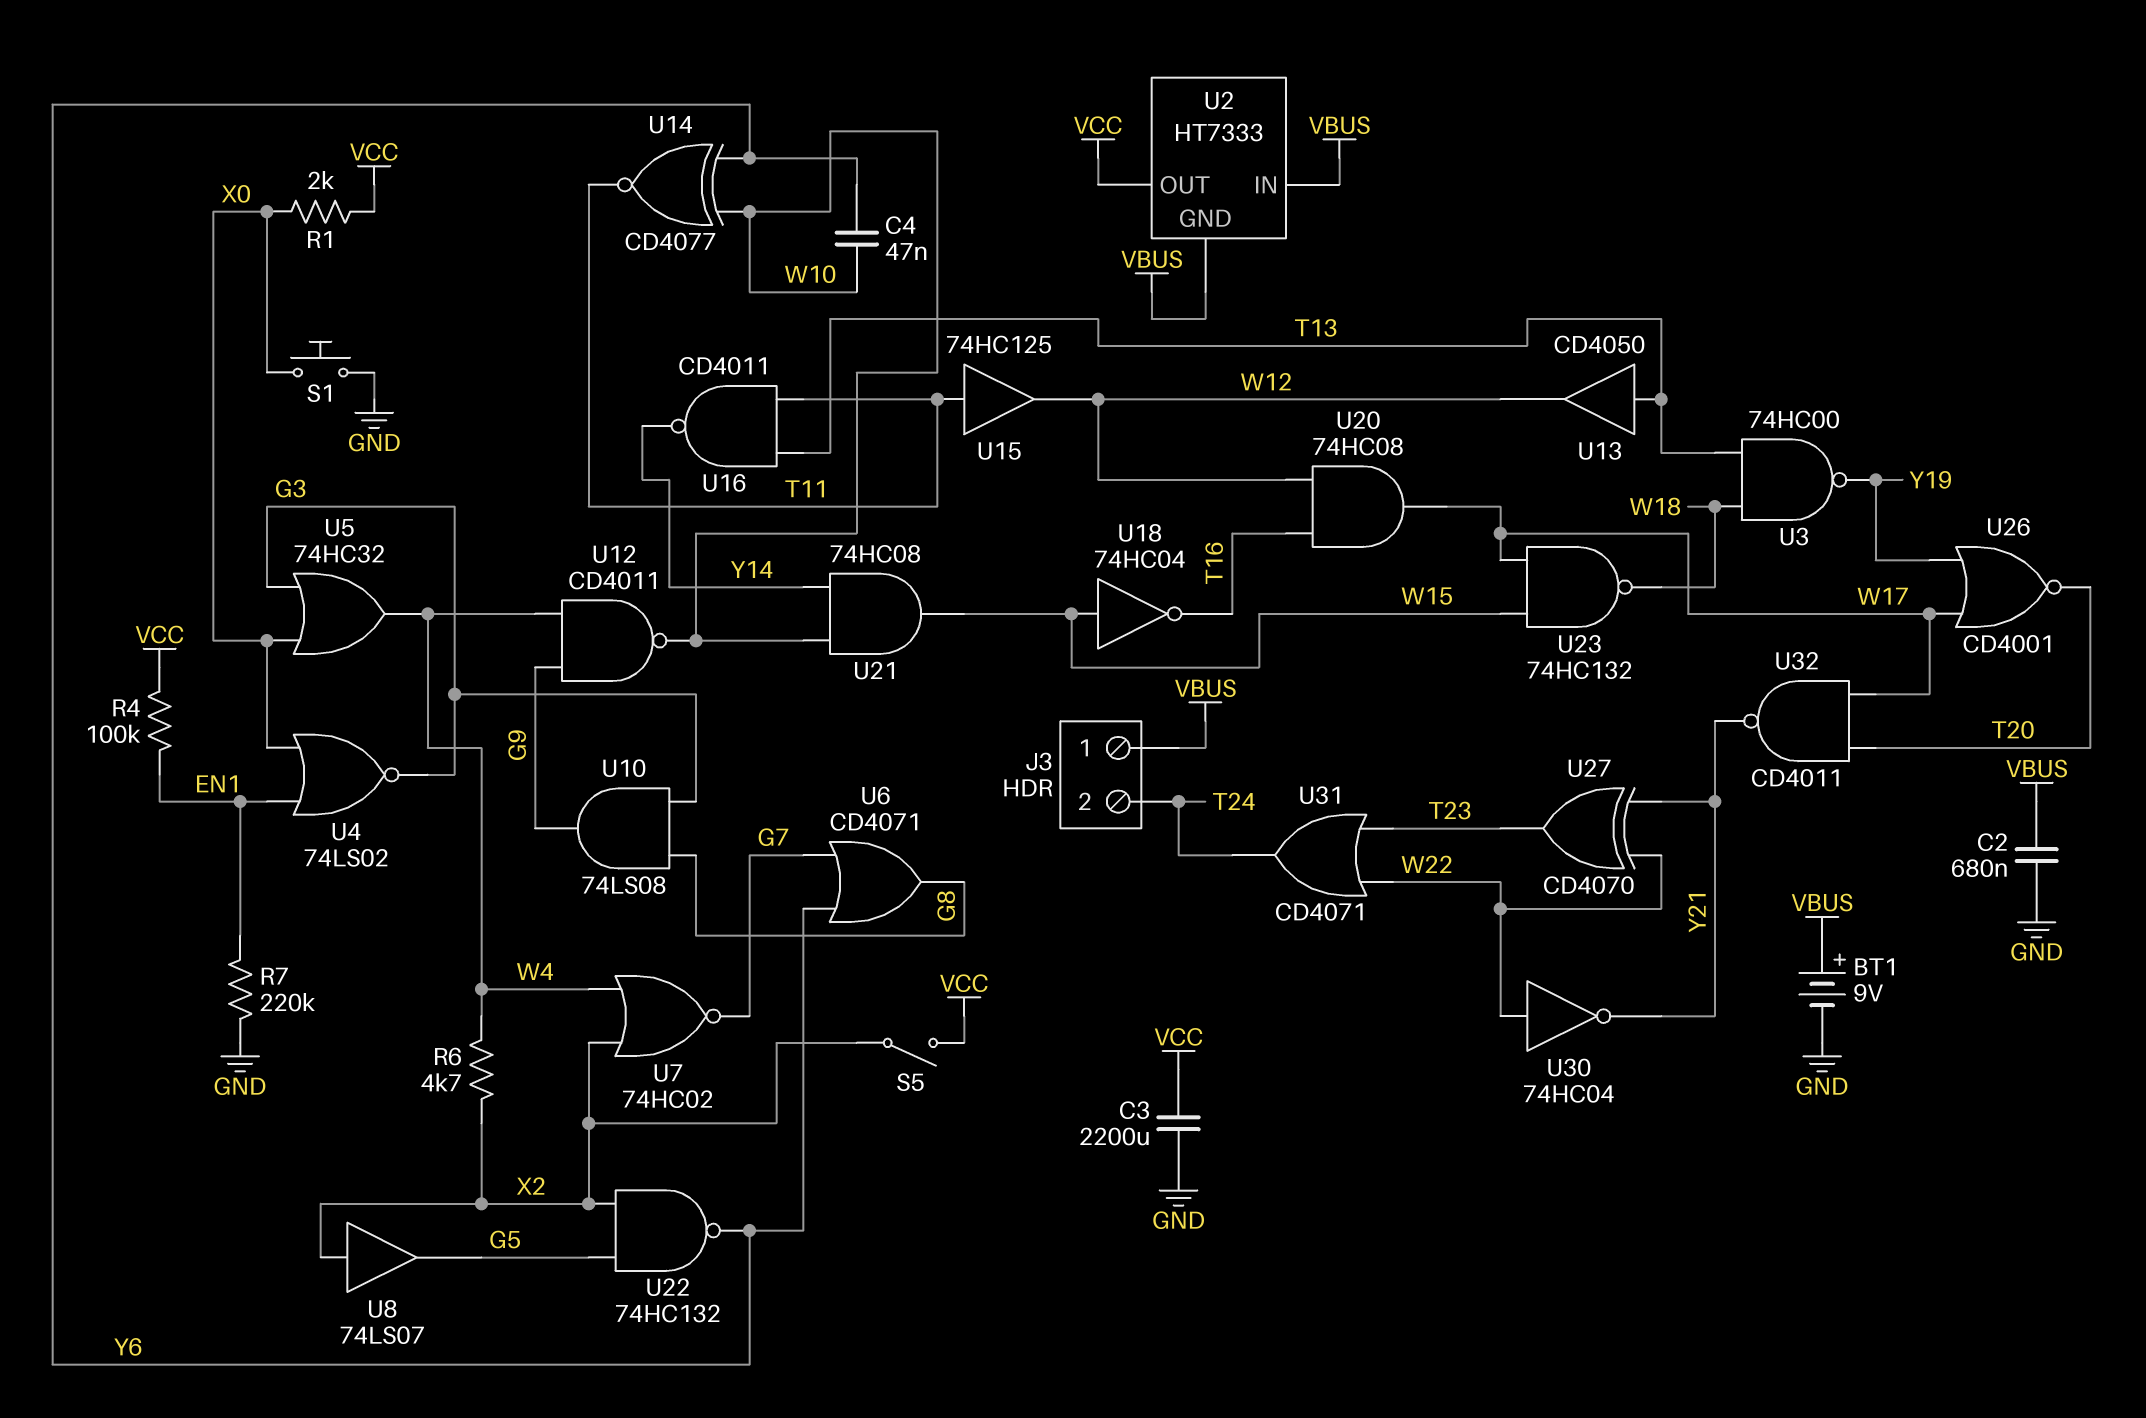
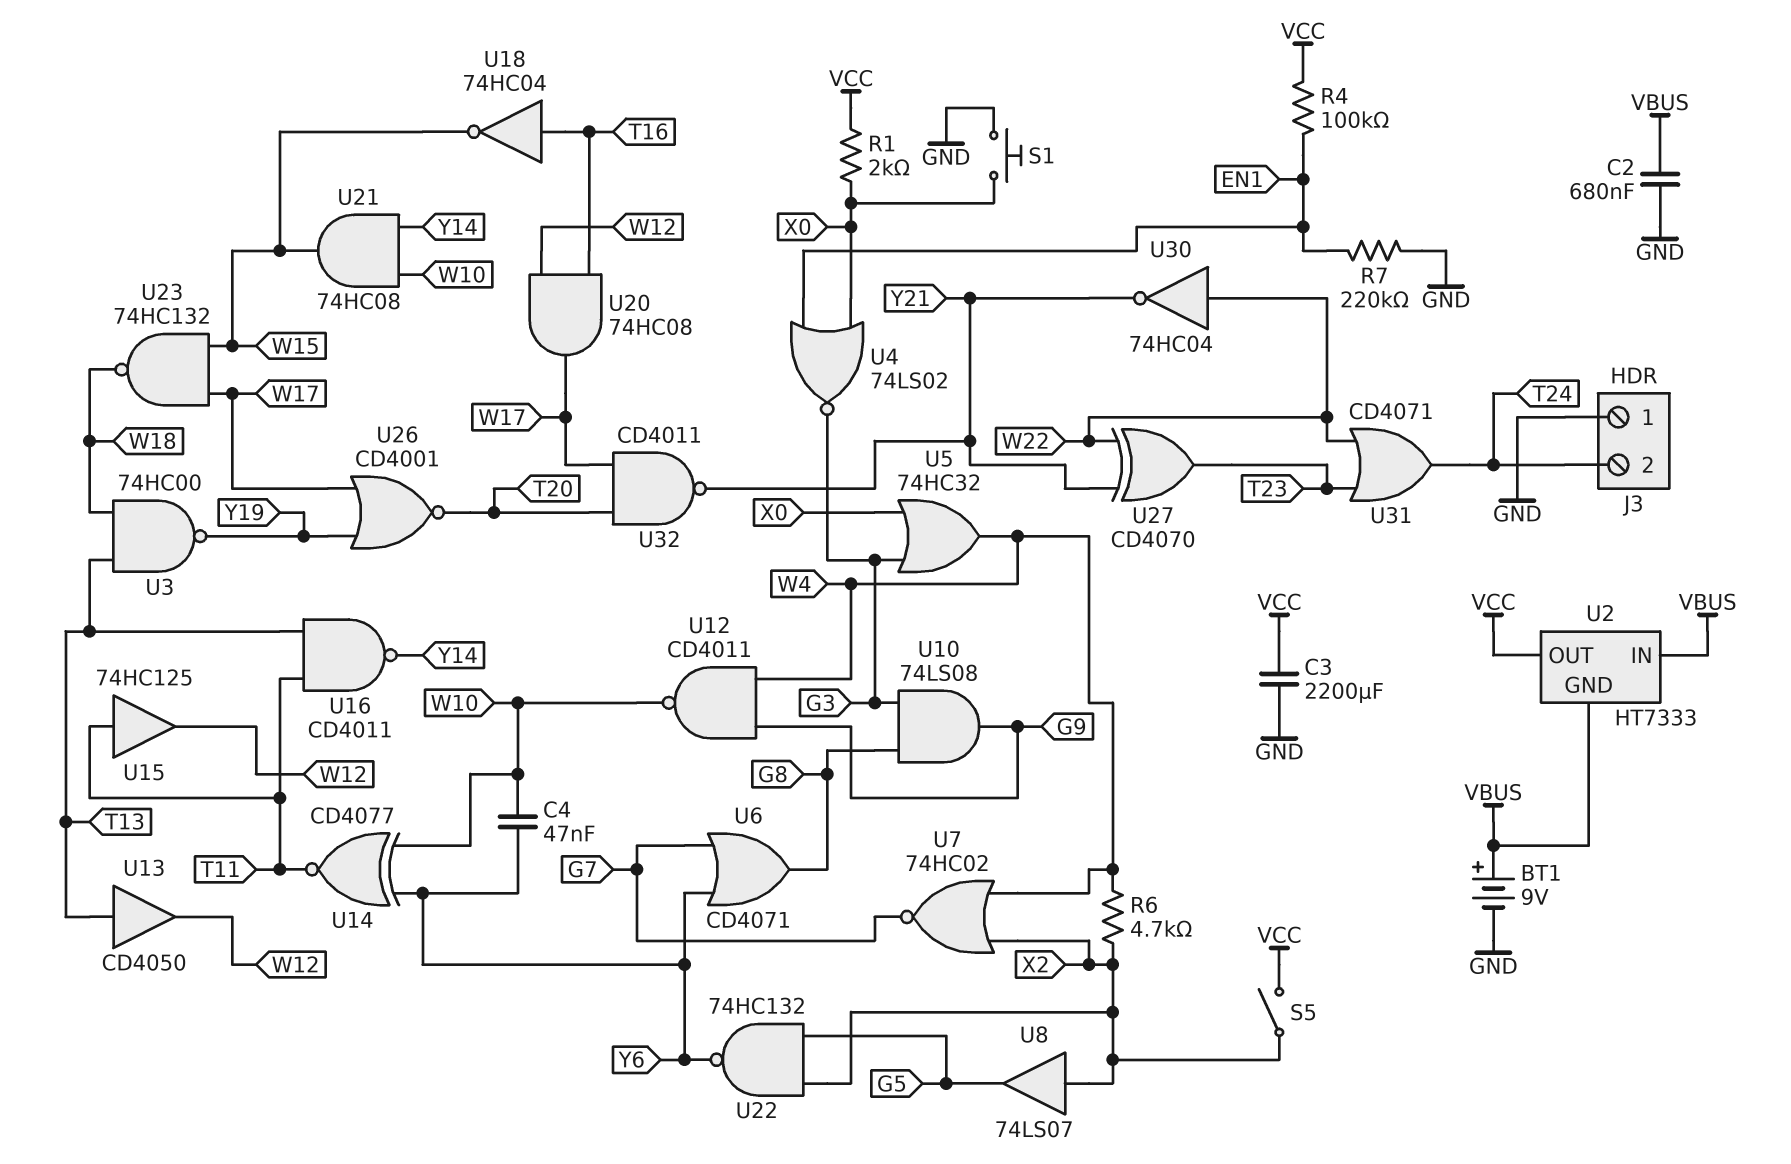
J3 pin 1: VBUS -> GND
U18: NOT 74HC04 (in W15, out T16) -> NOT 74HC04 (in T16, out W15)

